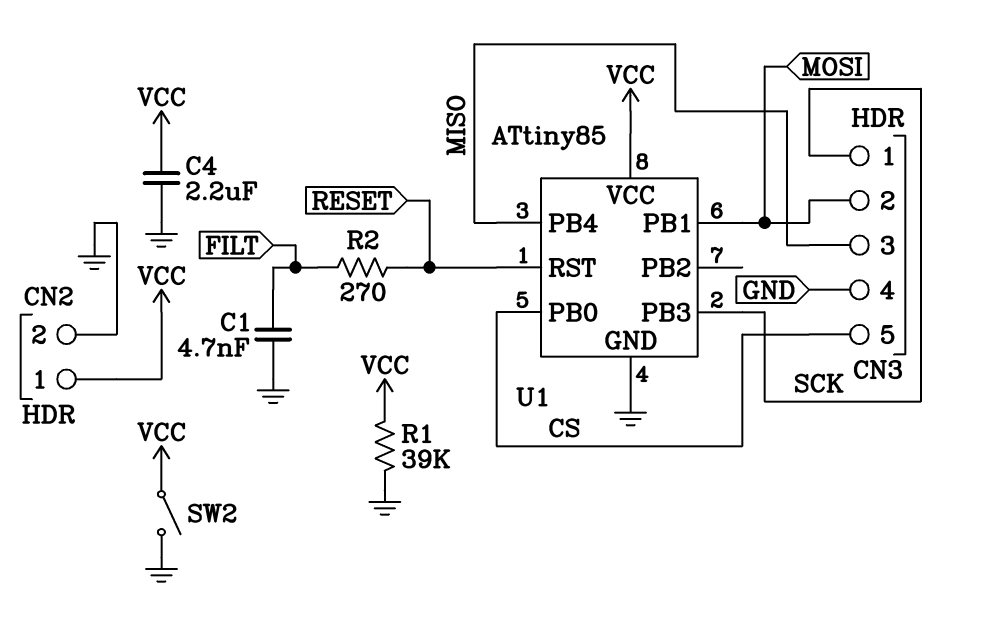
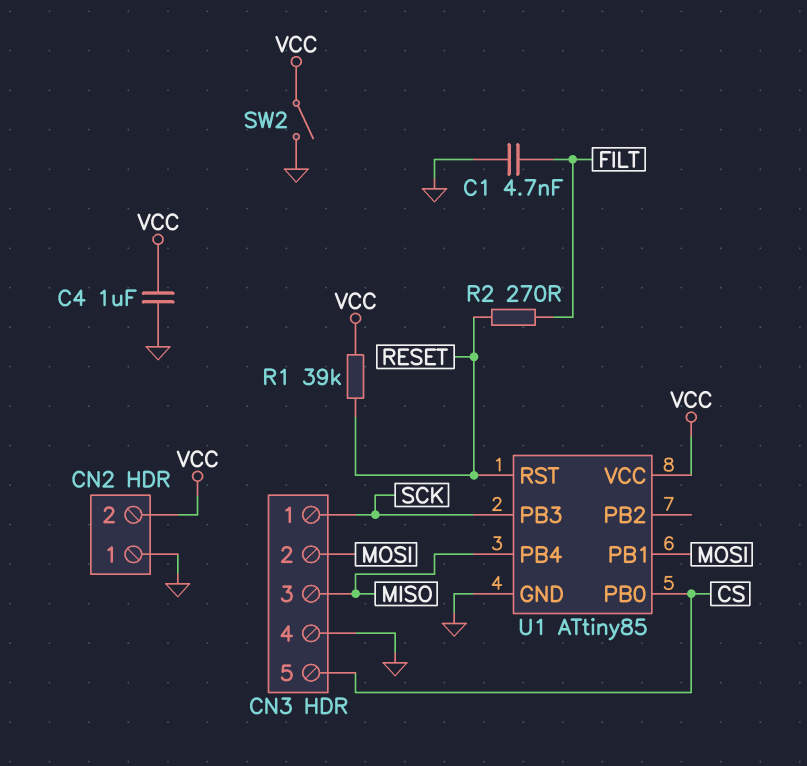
C4: 2.2uF (GND, VCC) -> 1uF (GND, VCC)
CN2 pin 1: VCC -> GND
CN2 pin 2: GND -> VCC
R1: 39k (GND, VCC) -> 39k (RESET, VCC)

